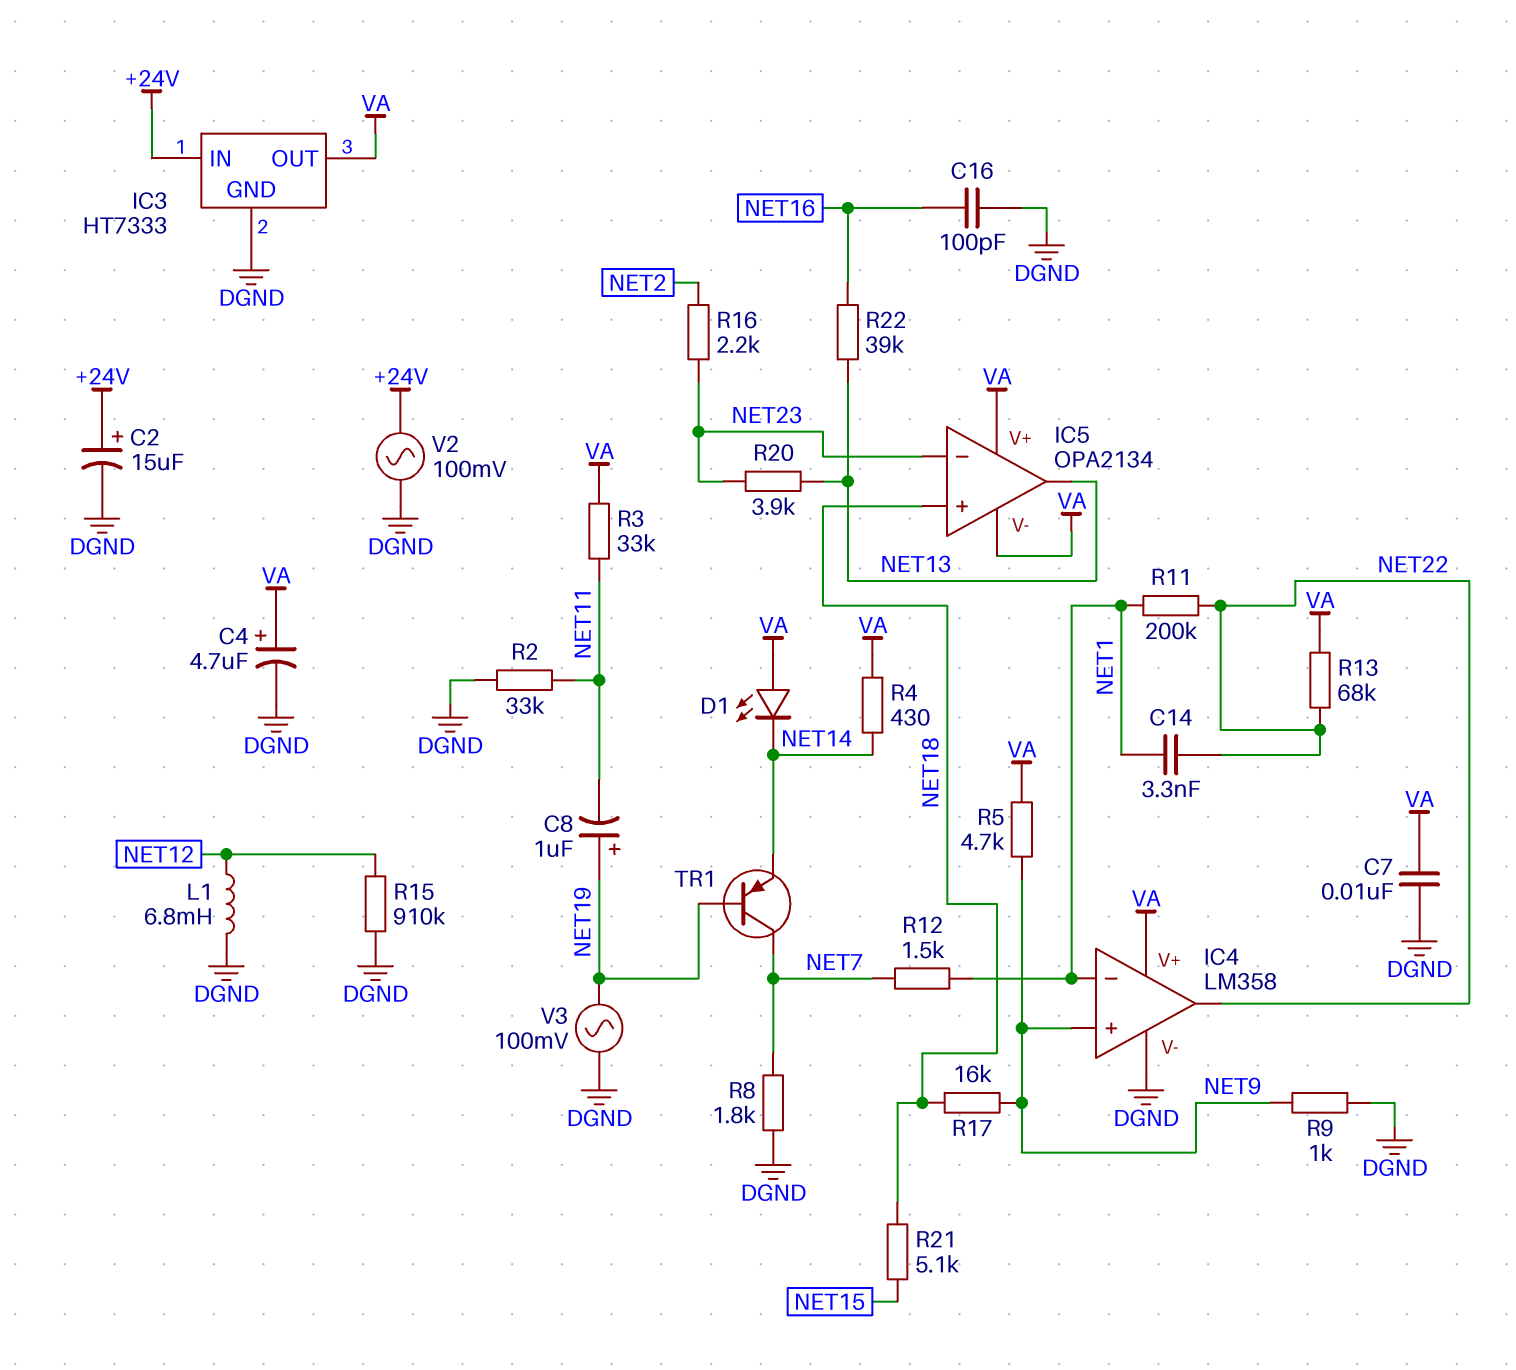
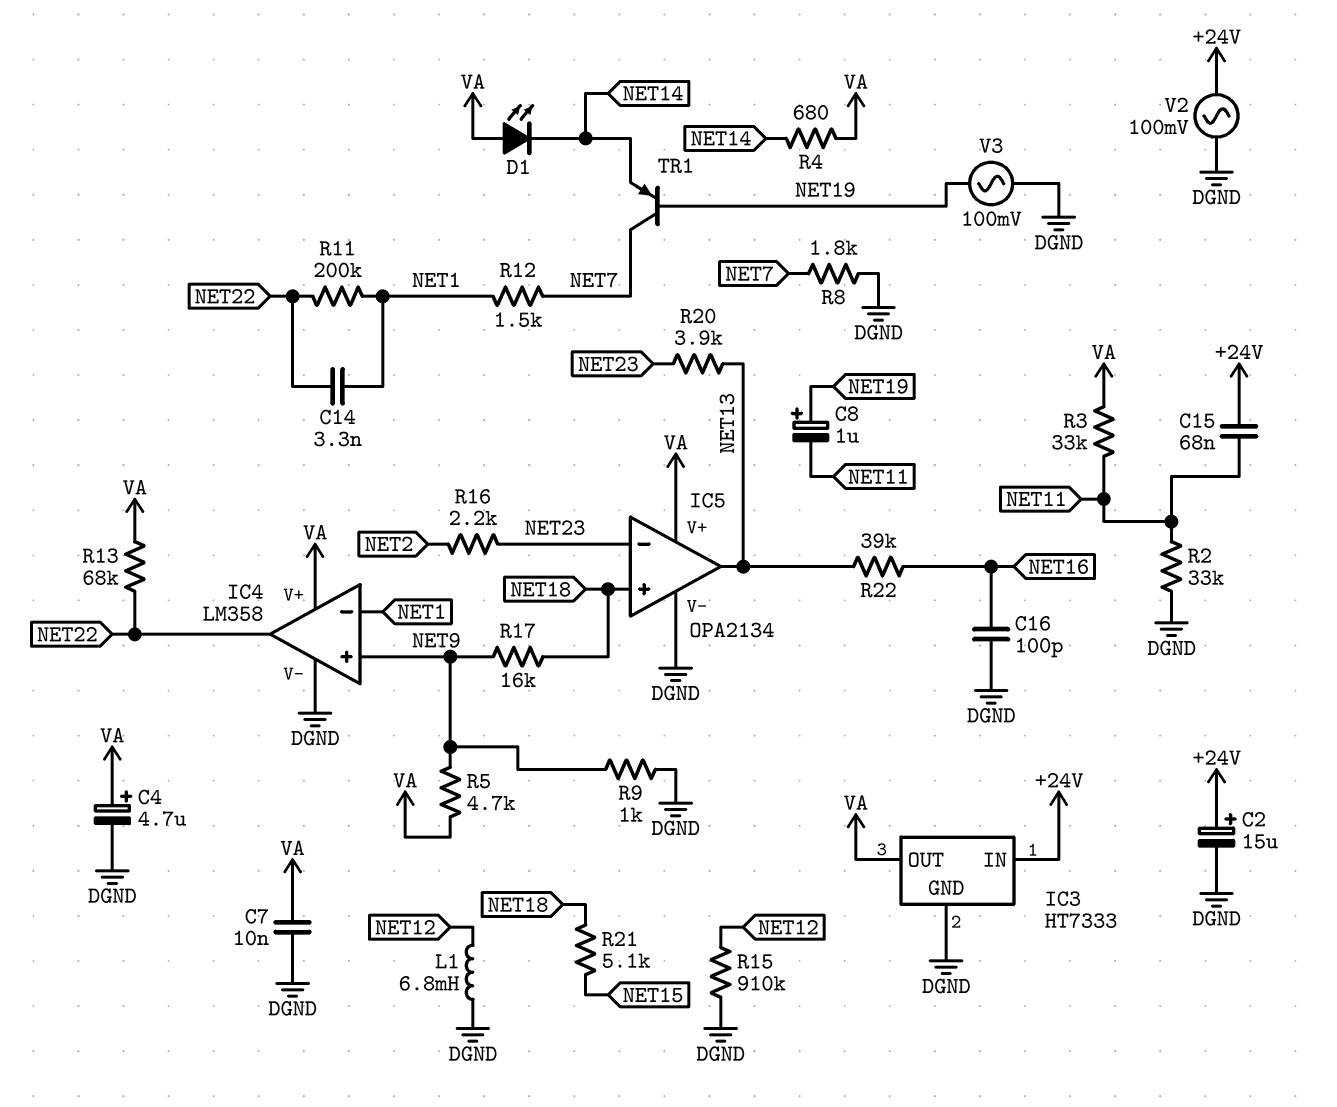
C15: none -> 68nF (+24V, NET11)
IC5 pin V-: VA -> DGND
R4: 430 (NET14, VA) -> 680 (NET14, VA)

